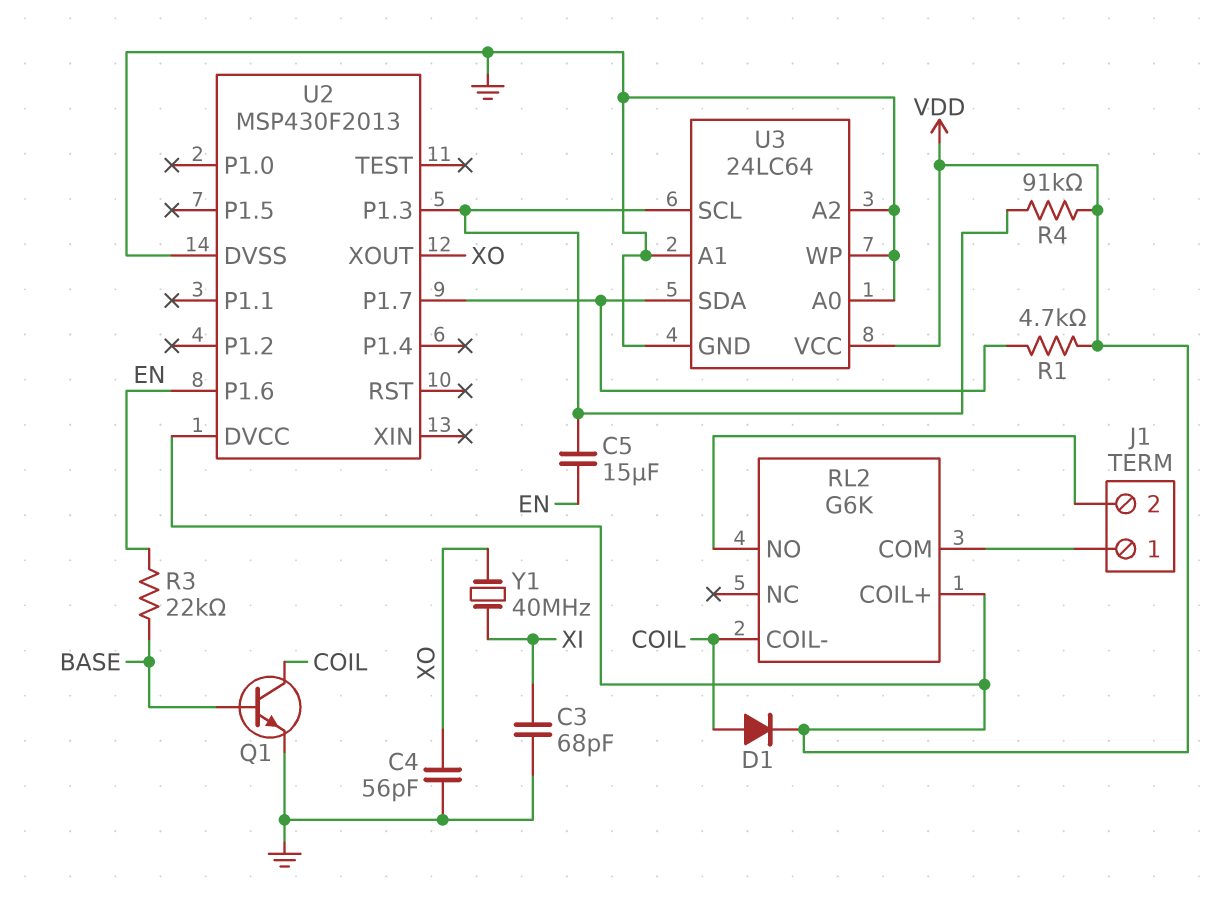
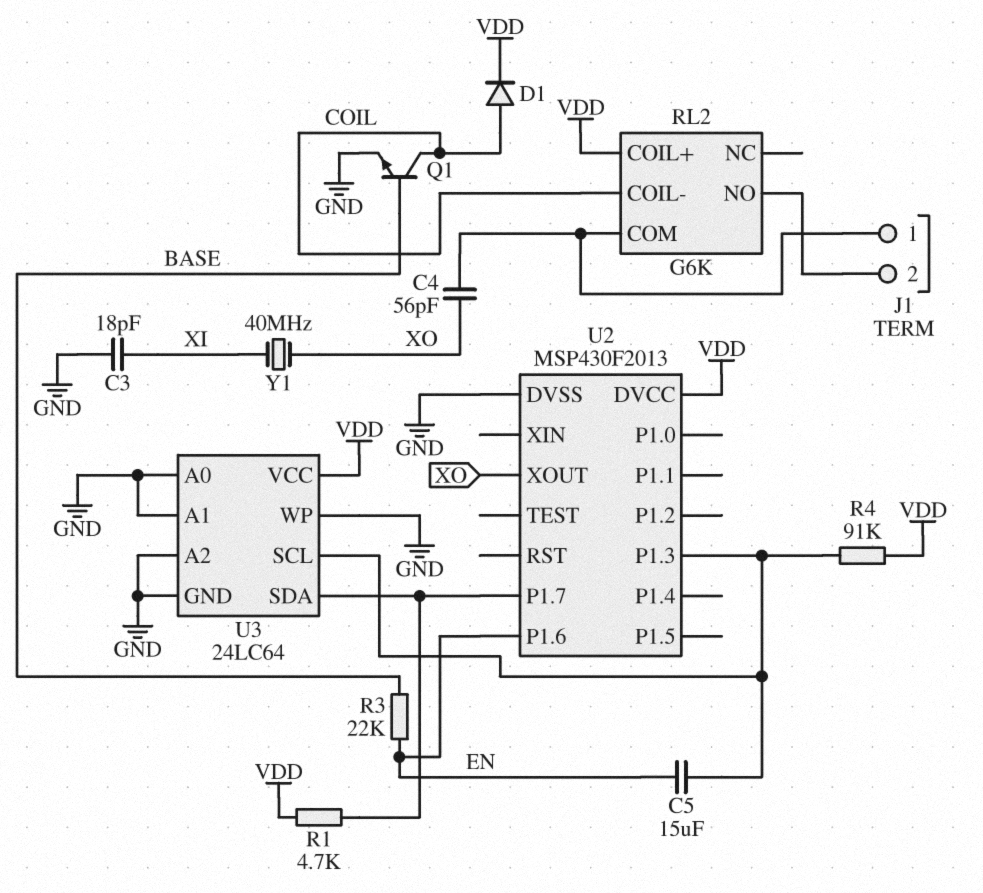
C3: 68pF (GND, XI) -> 18pF (GND, XI)
C4: 56pF (GND, XO) -> 56pF (J1/1, XO)

